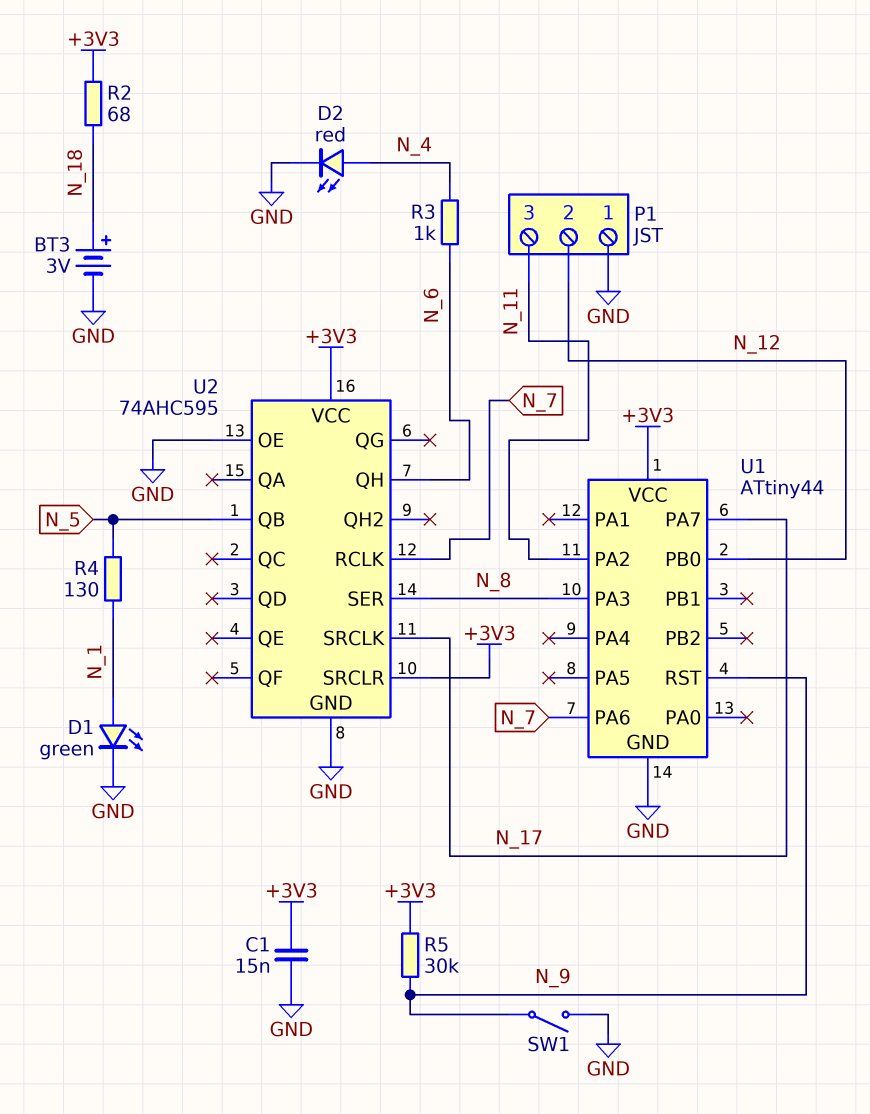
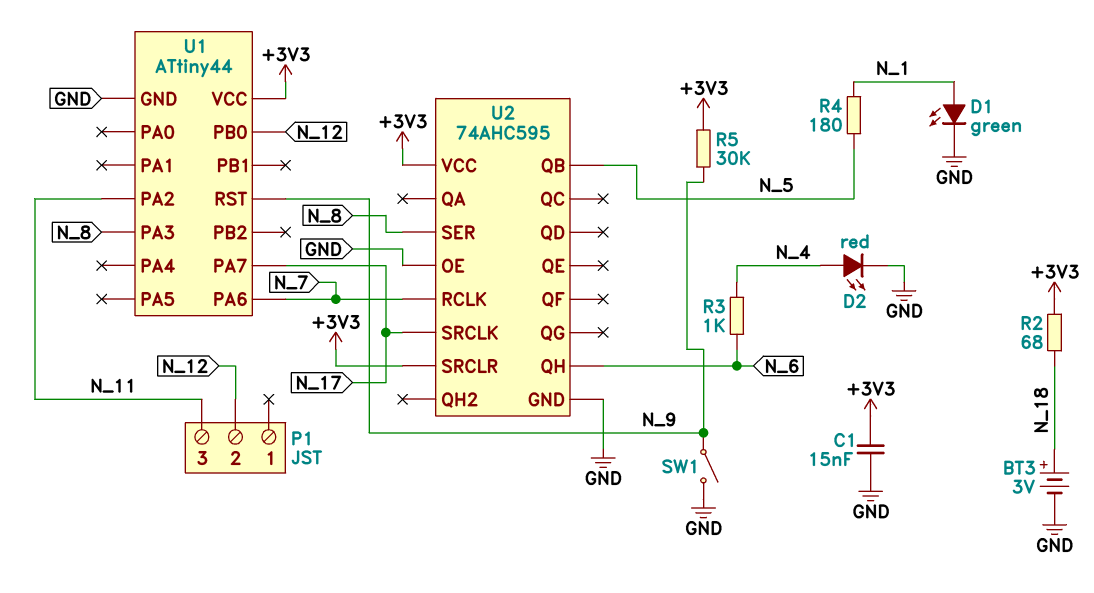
P1 pin 1: GND -> none
R4: 130 (N_1, N_5) -> 180 (N_1, N_5)

